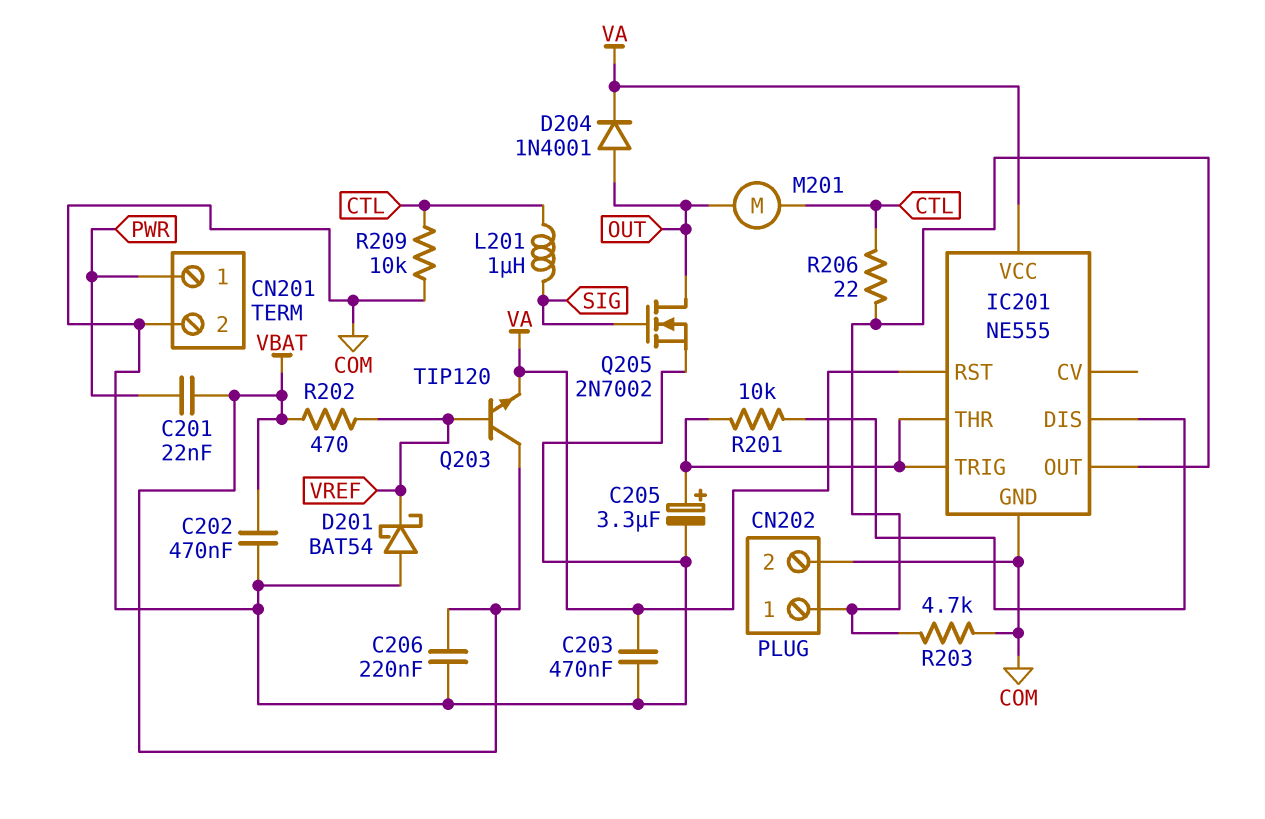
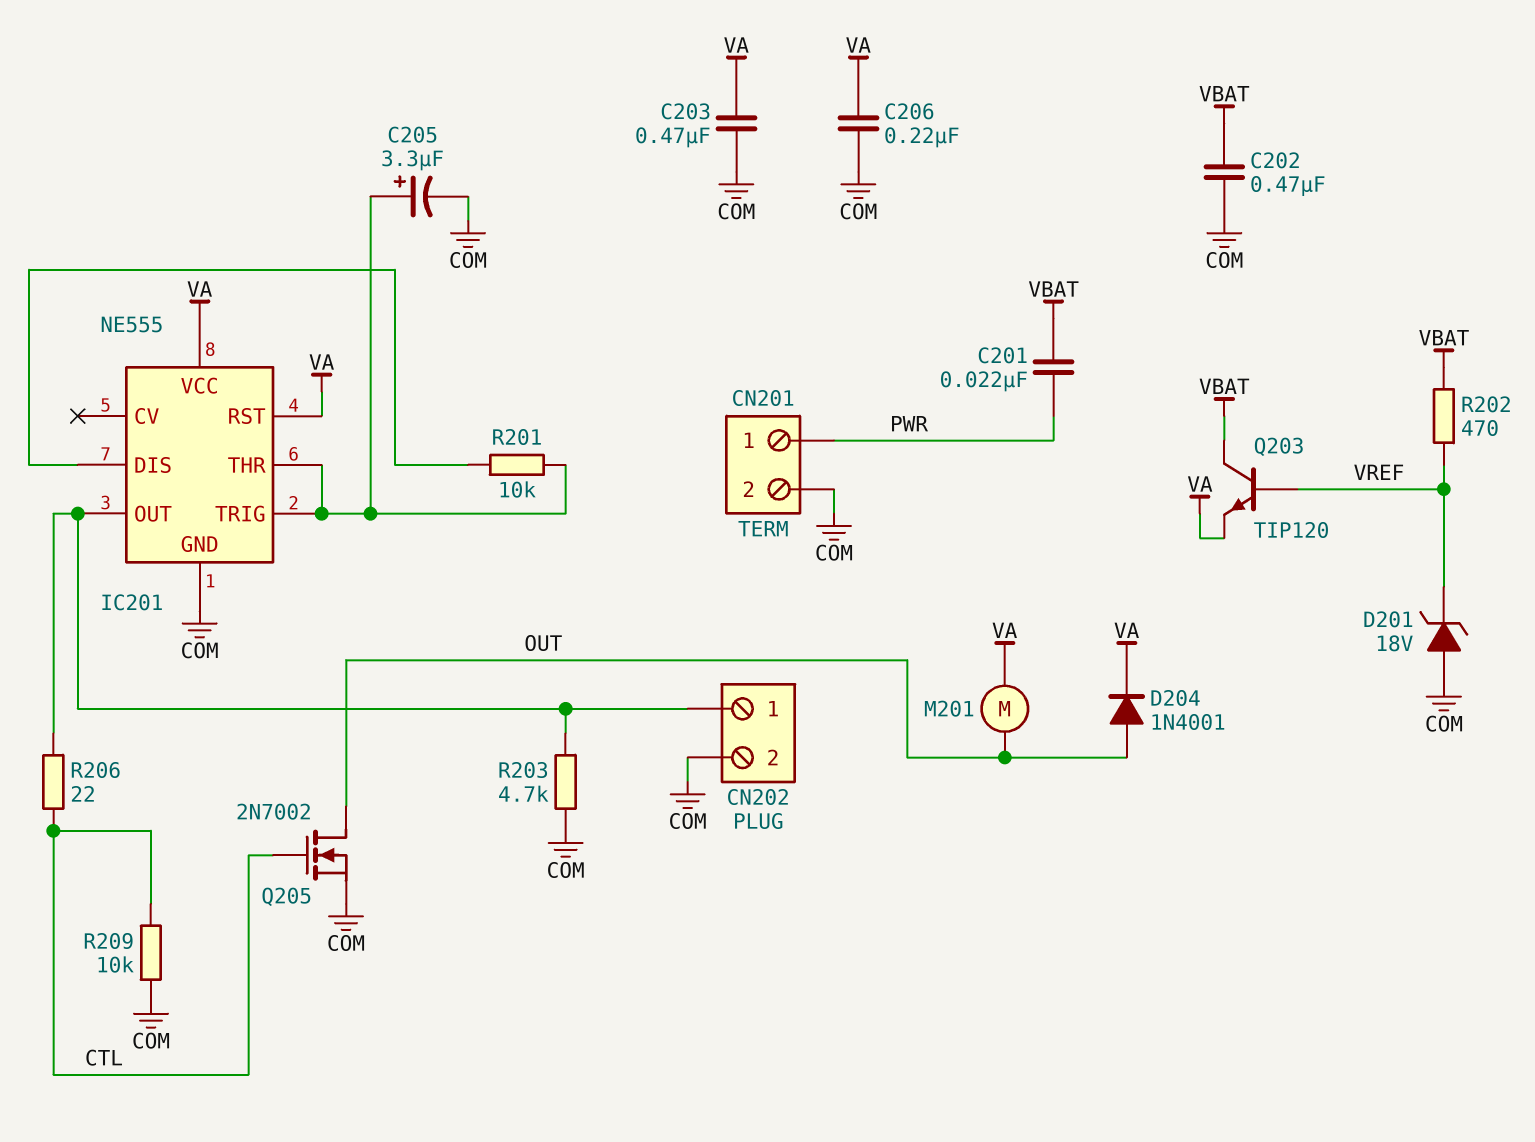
C206: 220nF (COM, VBAT) -> 220nF (COM, VA)
D201: schottky BAT54 (A COM, K VREF) -> zener 18V (A COM, K VREF)
L201: 1uH (CTL, SIG) -> none
M201: motor (CTL, OUT) -> motor (OUT, VA)
Q205: NMOS 2N7002 (G SIG, D OUT, S COM) -> NMOS 2N7002 (G CTL, D OUT, S COM)

